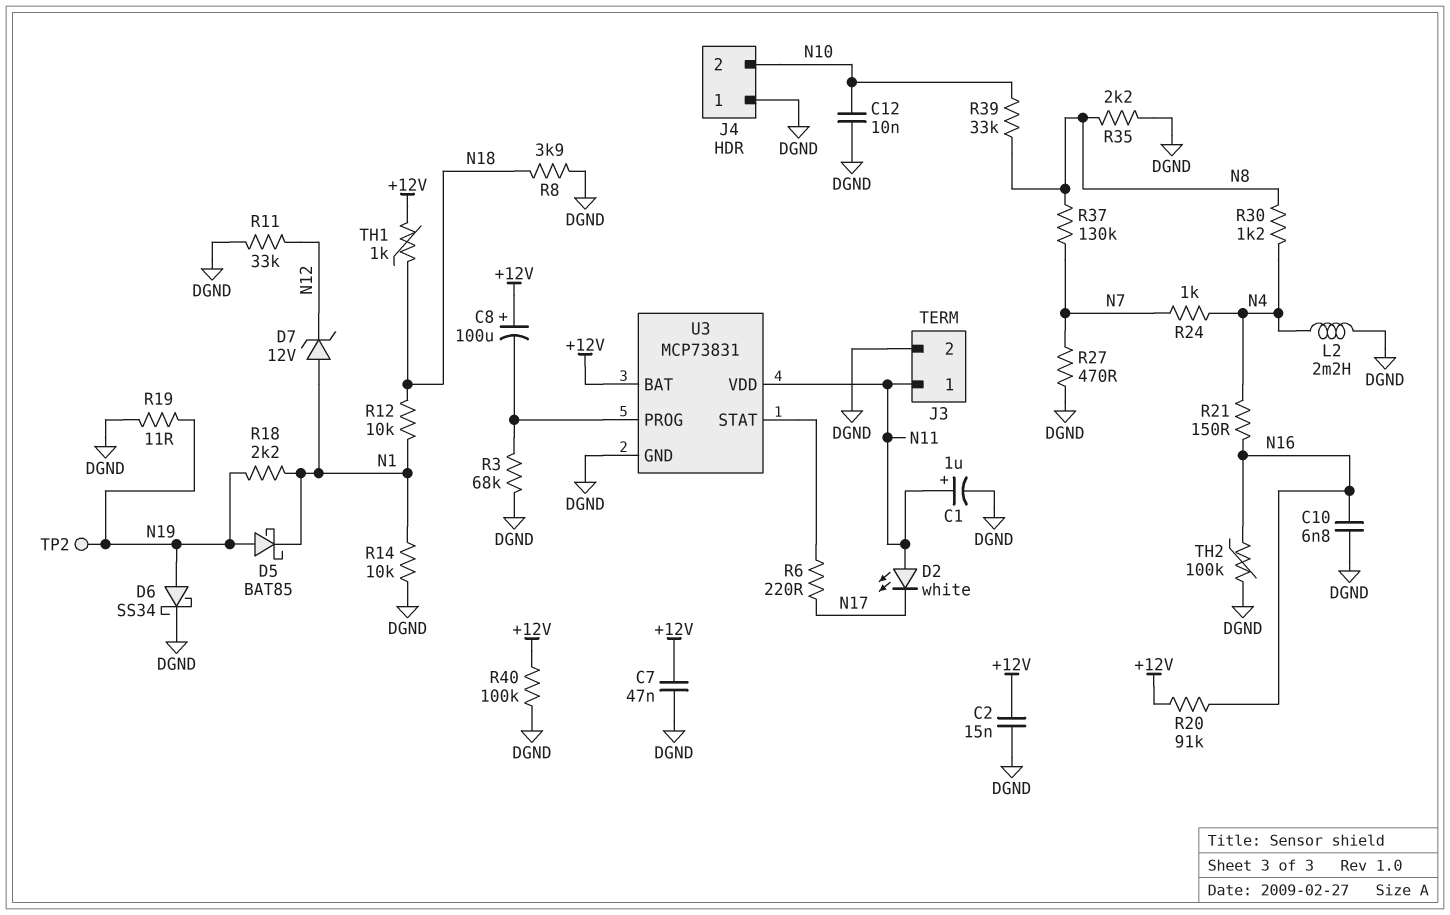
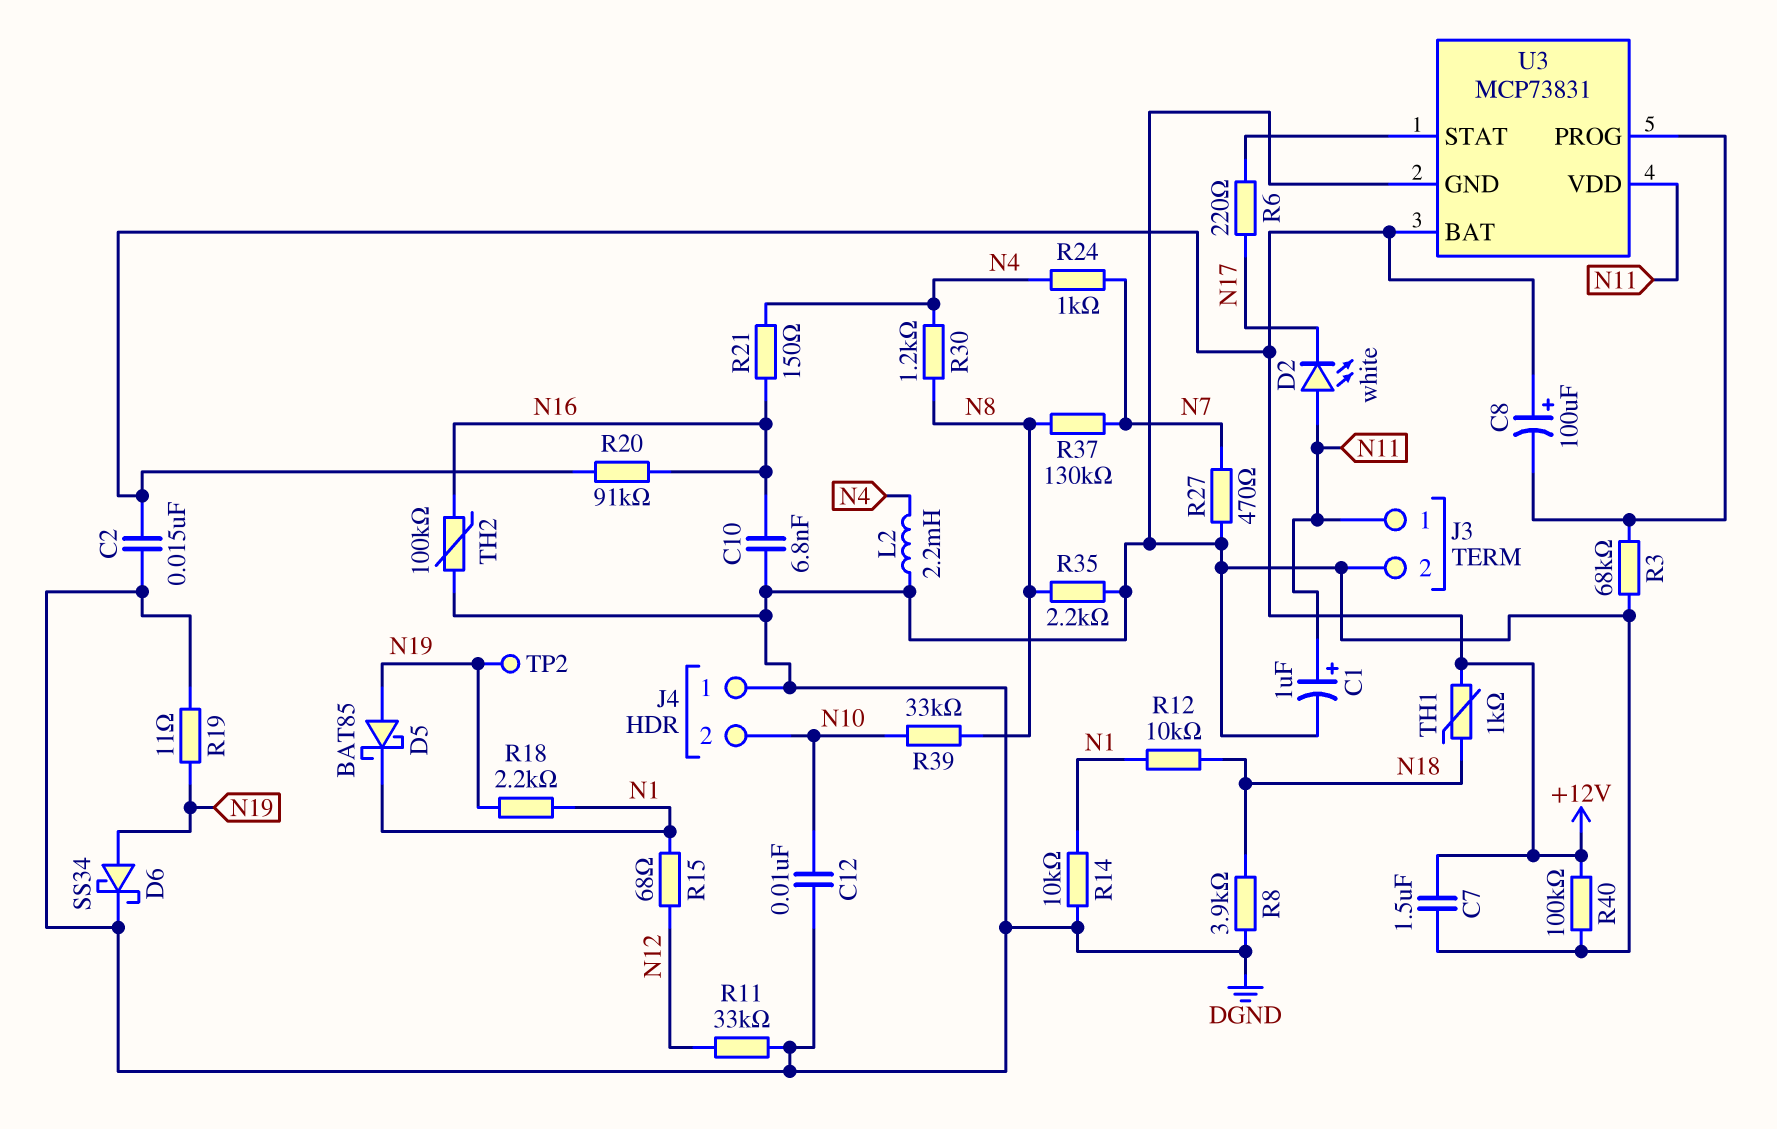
C7: 47nF (+12V, DGND) -> 1.5uF (+12V, DGND)
D7: zener 12V (A N1, K N12) -> none
R15: none -> 68 (N1, N12)

